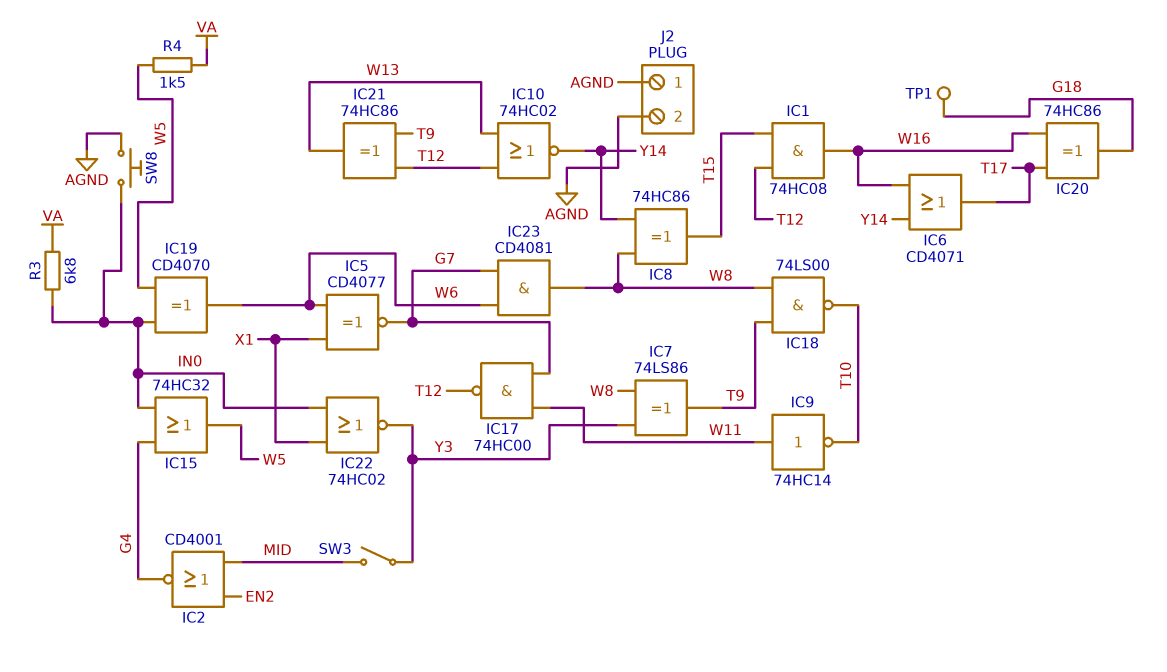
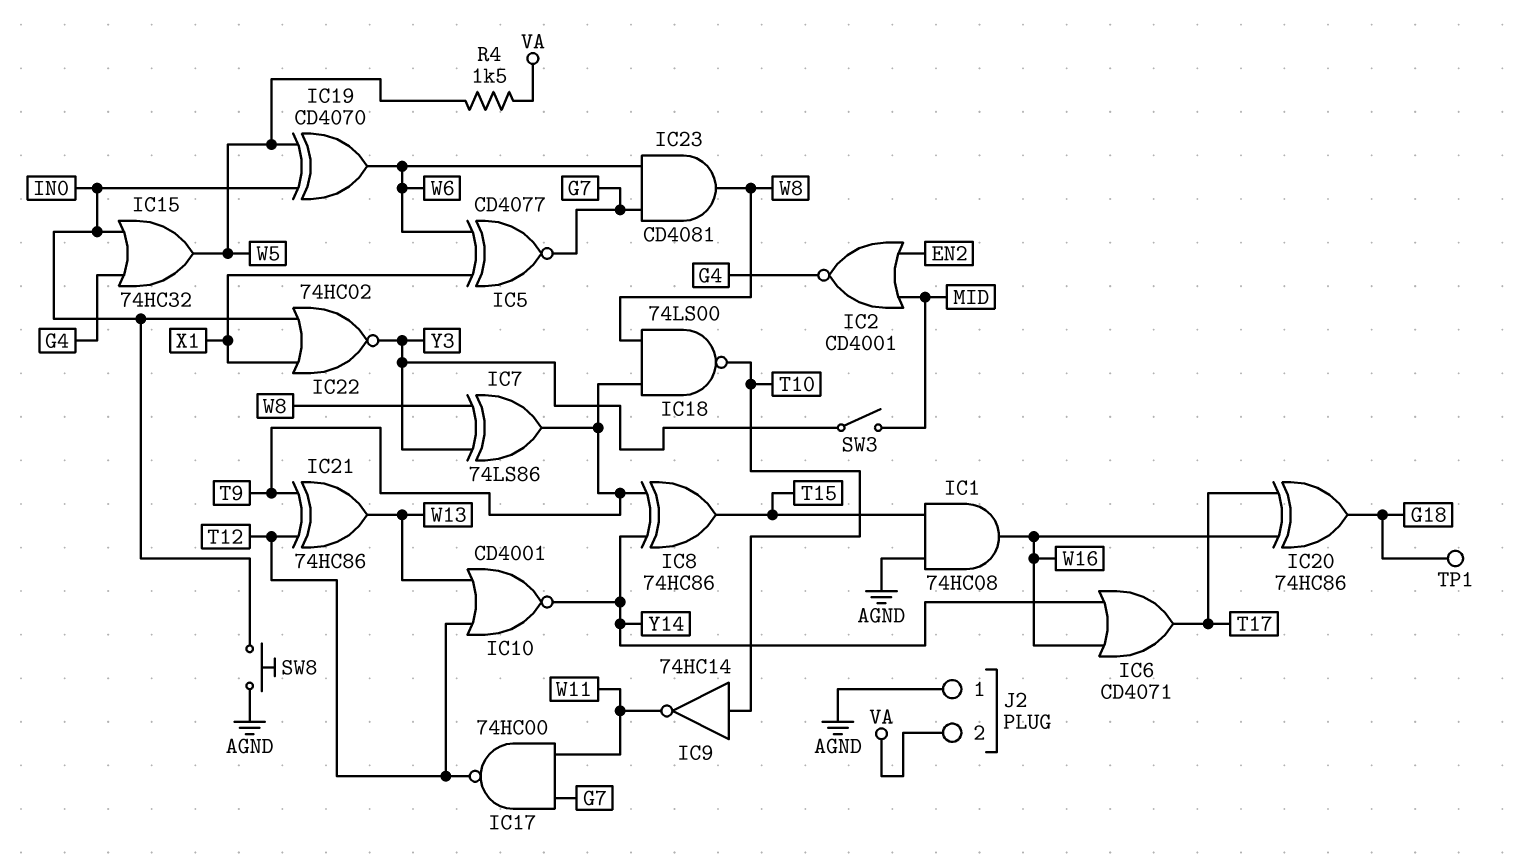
IC1: AND 74HC08 (in T12, in T15, out W16) -> AND 74HC08 (in AGND, in T15, out W16)
IC8: XOR 74HC86 (in W8, in Y14, out T15) -> XOR 74HC86 (in T9, in Y14, out T15)
IC9: NOT 74HC14 (in W11, out T10) -> NOT 74HC14 (in T10, out W11)
IC10: NOR 74HC02 (in T12, in W13, out Y14) -> NOR CD4001 (in T12, in W13, out Y14)
J2 pin 2: AGND -> VA
R3: 6.8k (IN0, VA) -> none

